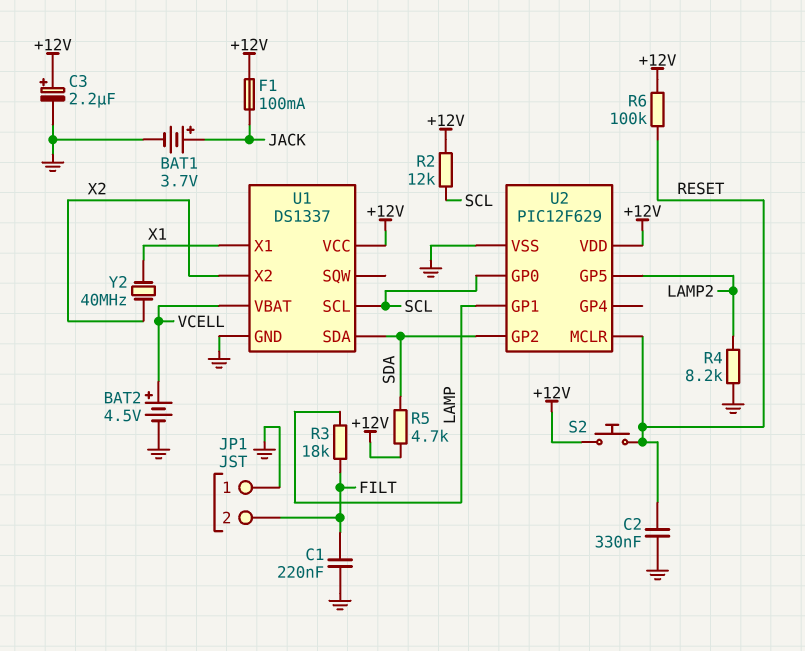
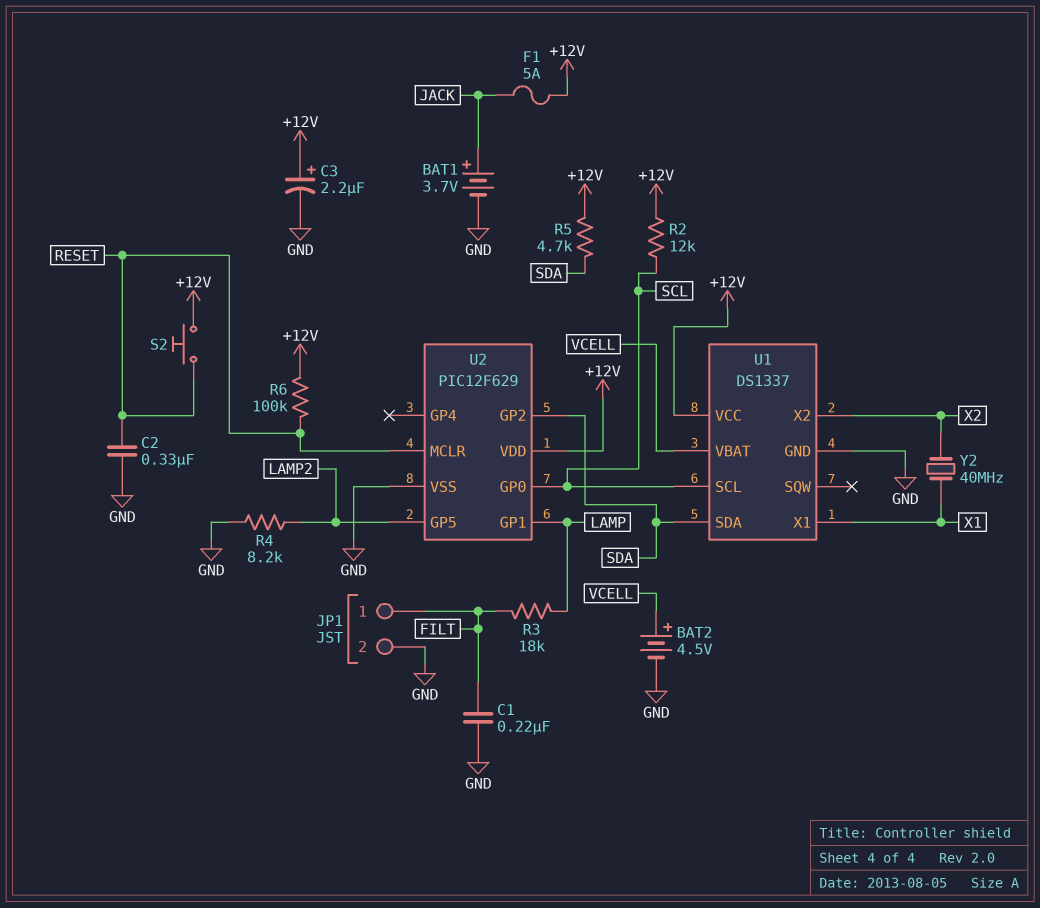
F1: 100mA (+12V, JACK) -> 5A (+12V, JACK)
JP1 pin 1: GND -> FILT
JP1 pin 2: FILT -> GND

